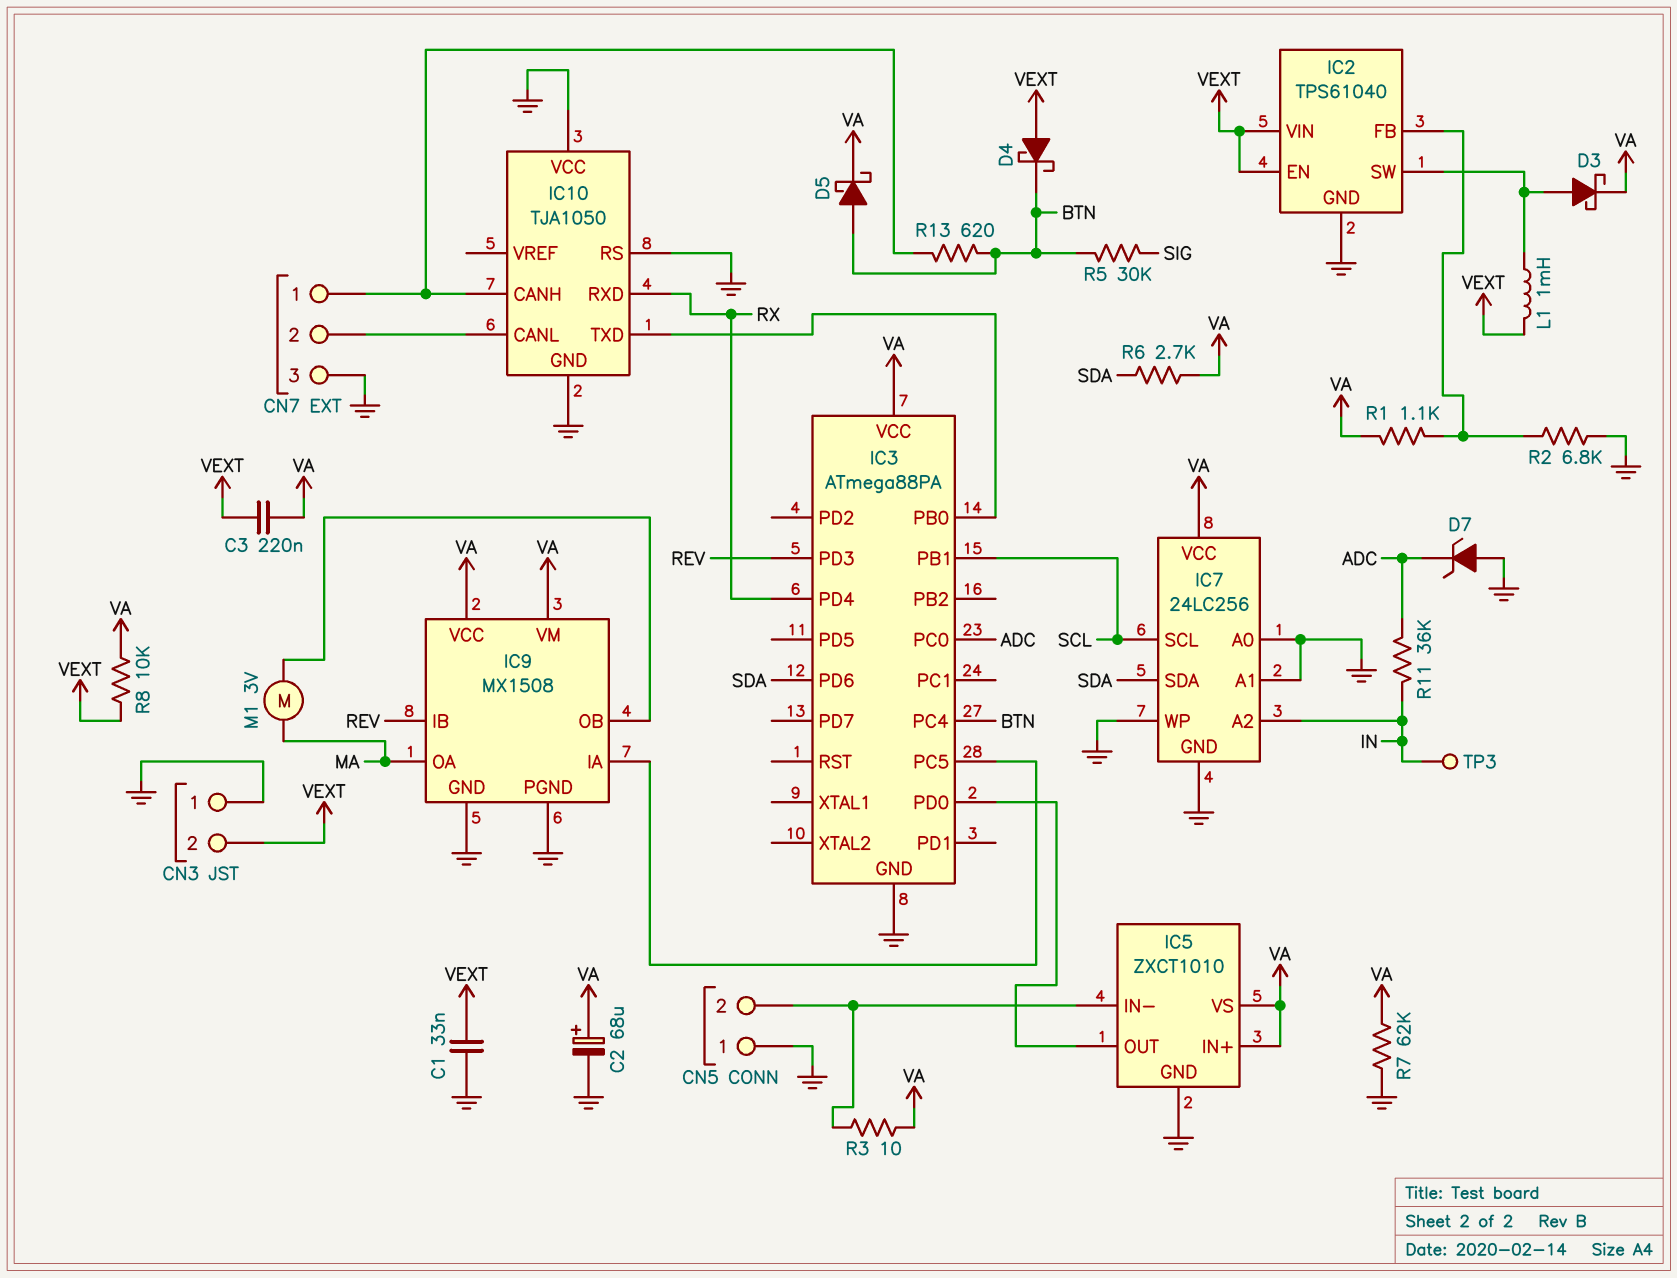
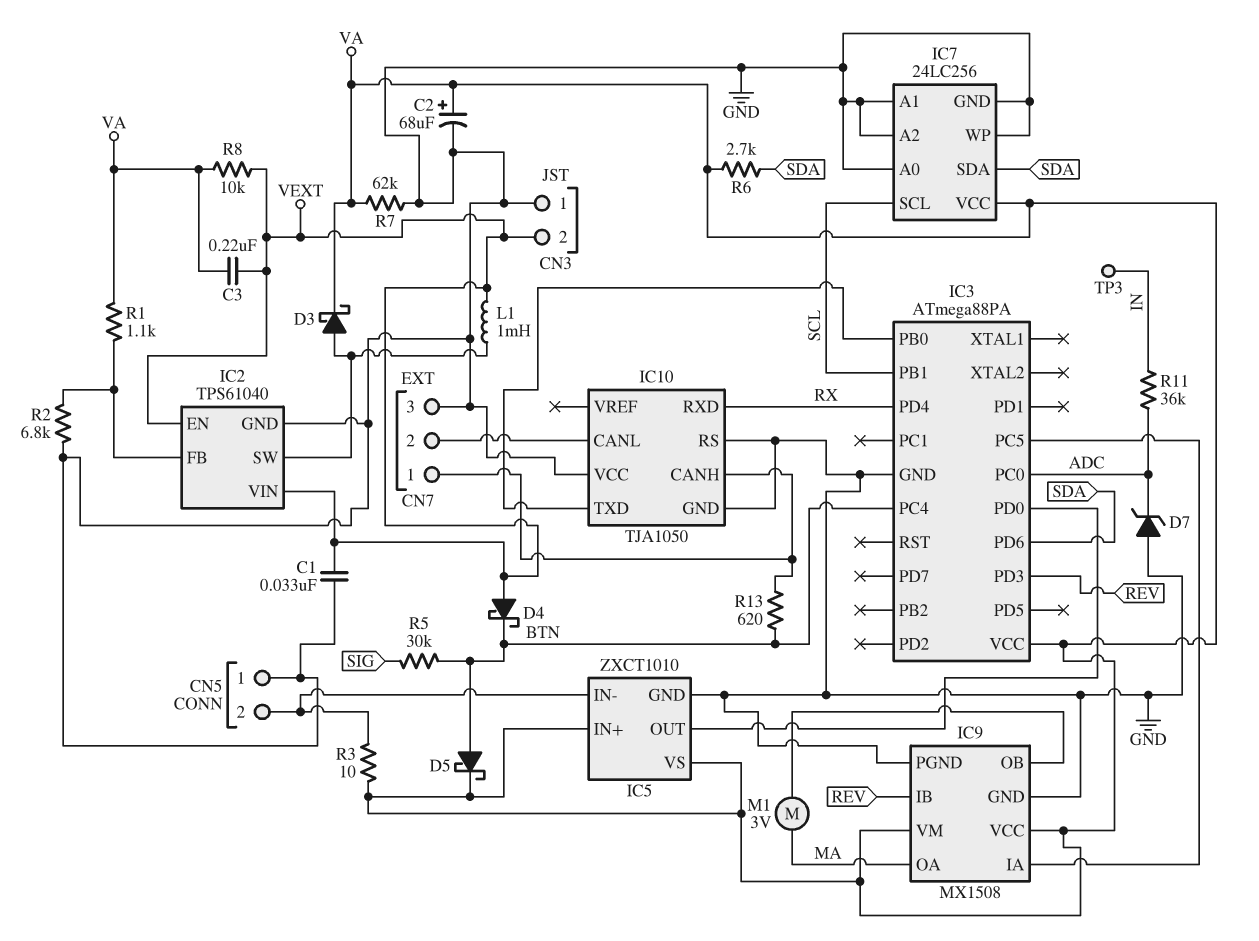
IC7 pin A2: IN -> GND

